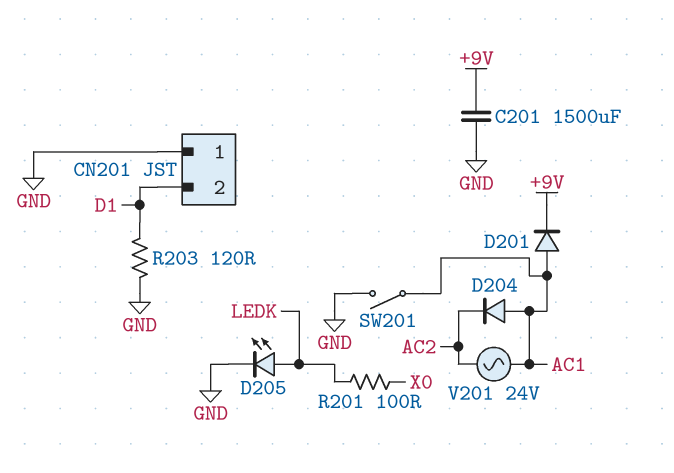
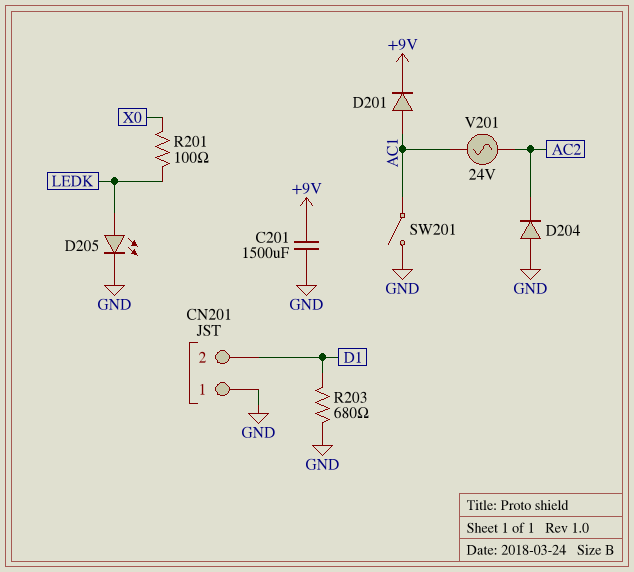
D204: diode (A AC1, K AC2) -> diode (A GND, K AC2)
R203: 120 (D1, GND) -> 680 (D1, GND)

